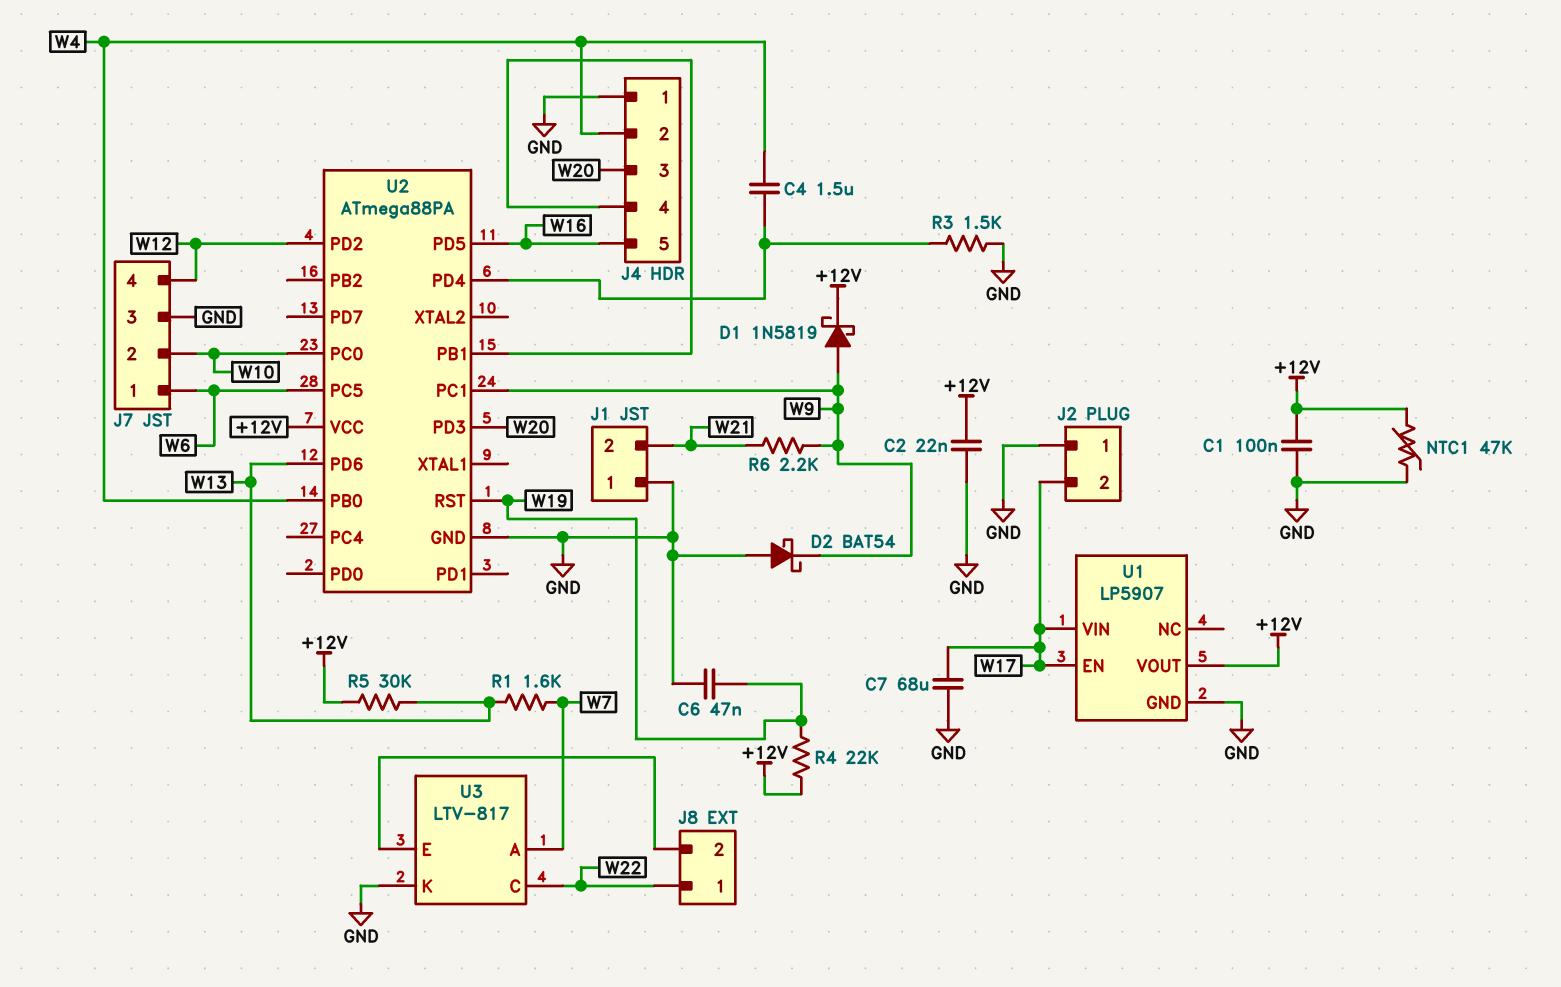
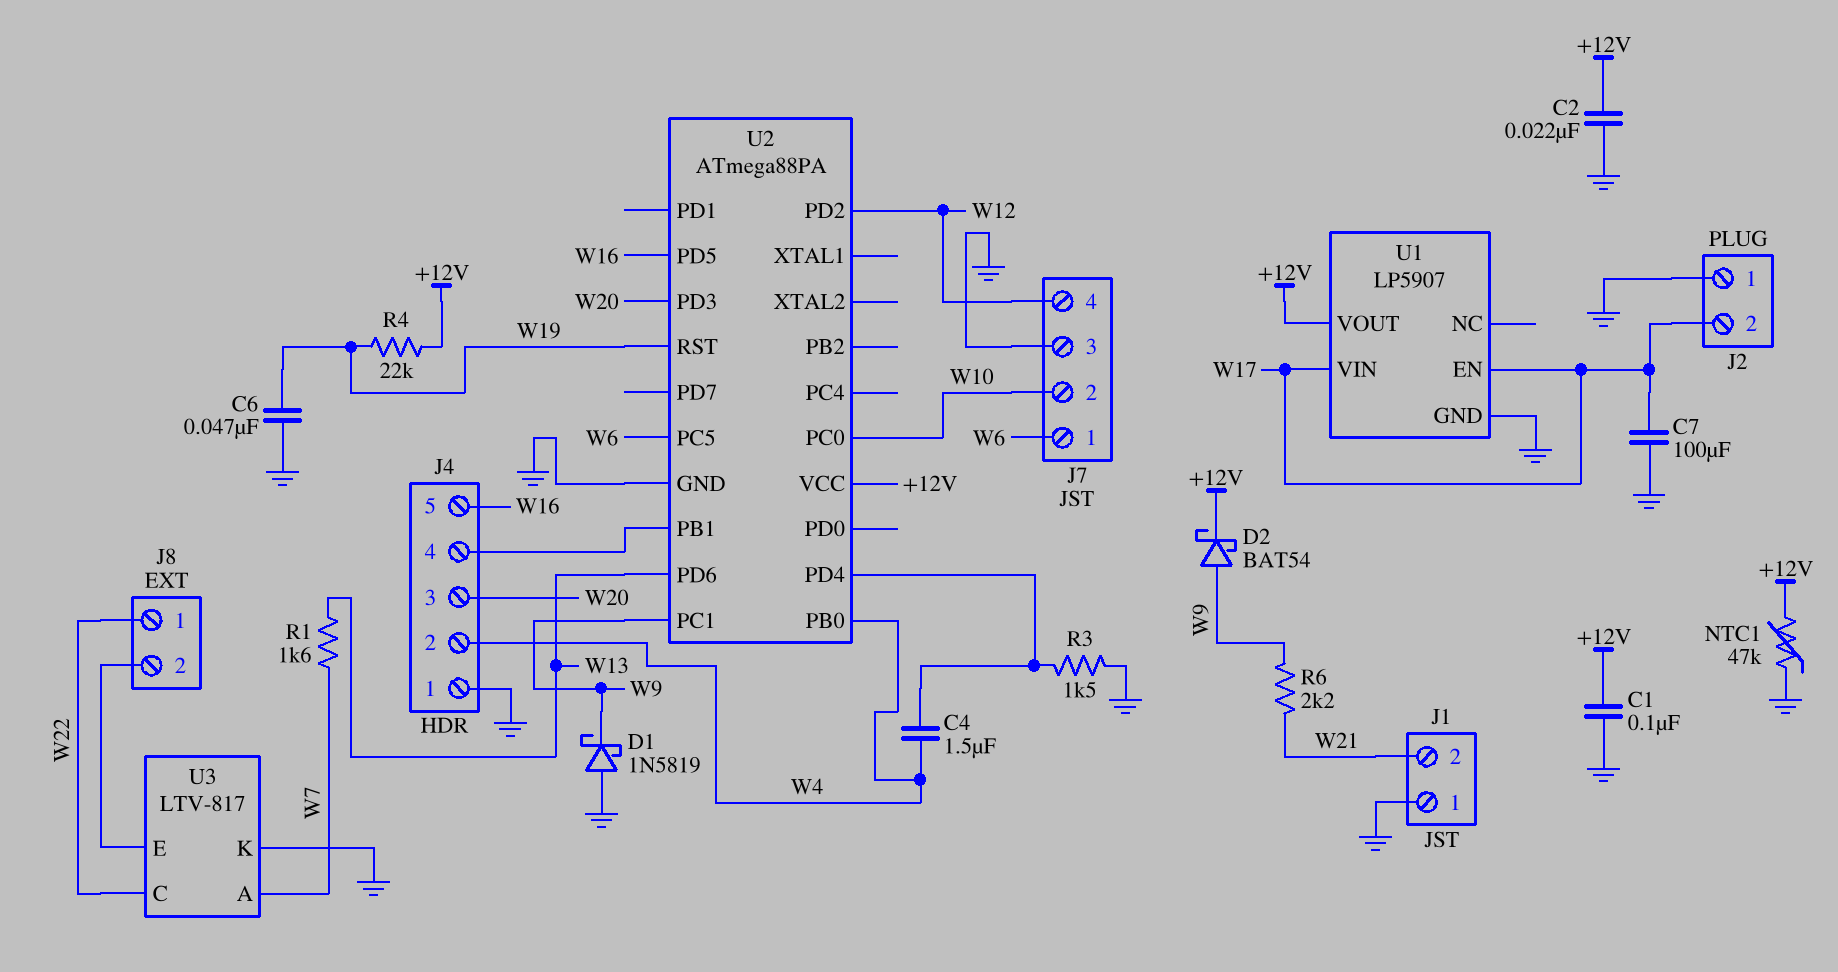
C7: 68uF (GND, W17) -> 100uF (GND, W17)
D1: schottky 1N5819 (A W9, K +12V) -> schottky 1N5819 (A GND, K W9)
D2: schottky BAT54 (A GND, K W9) -> schottky BAT54 (A W9, K +12V)
R5: 30k (+12V, W13) -> none

